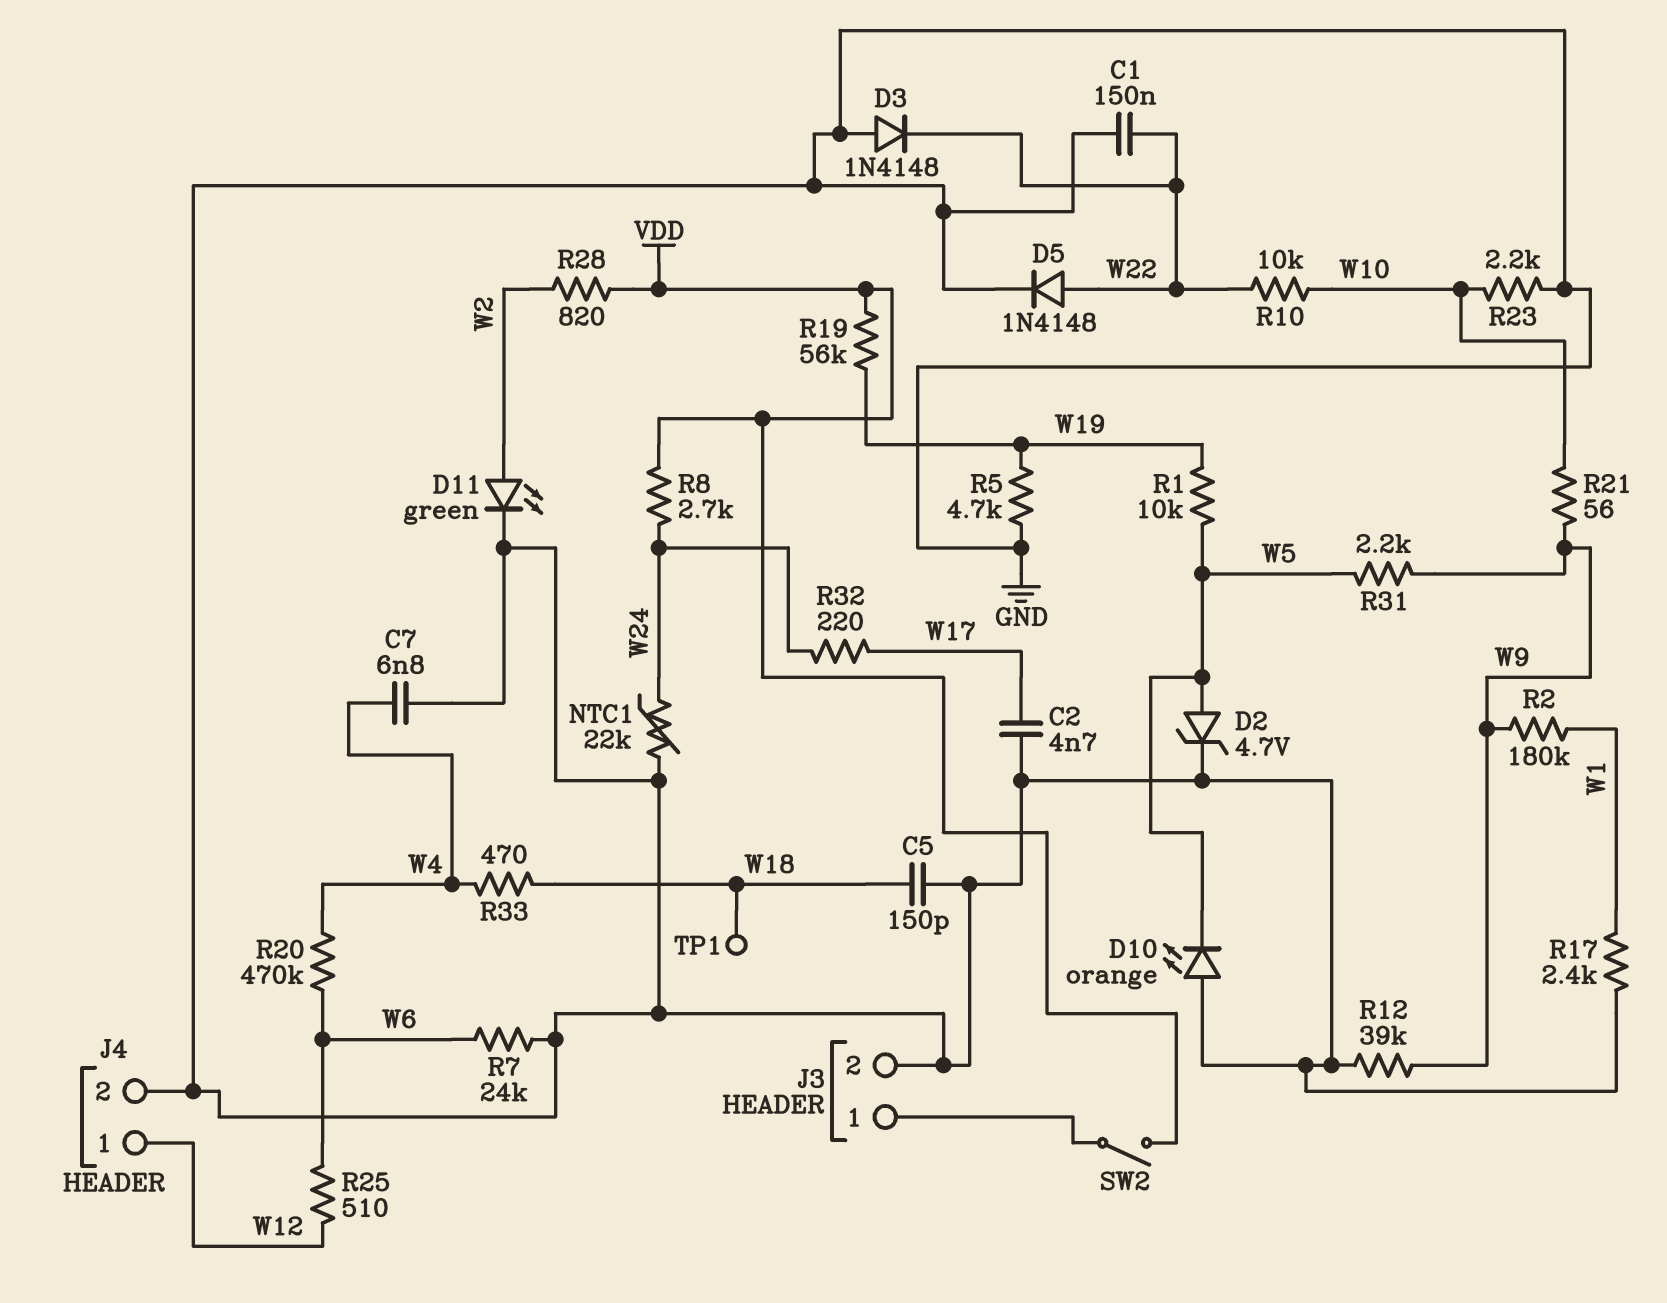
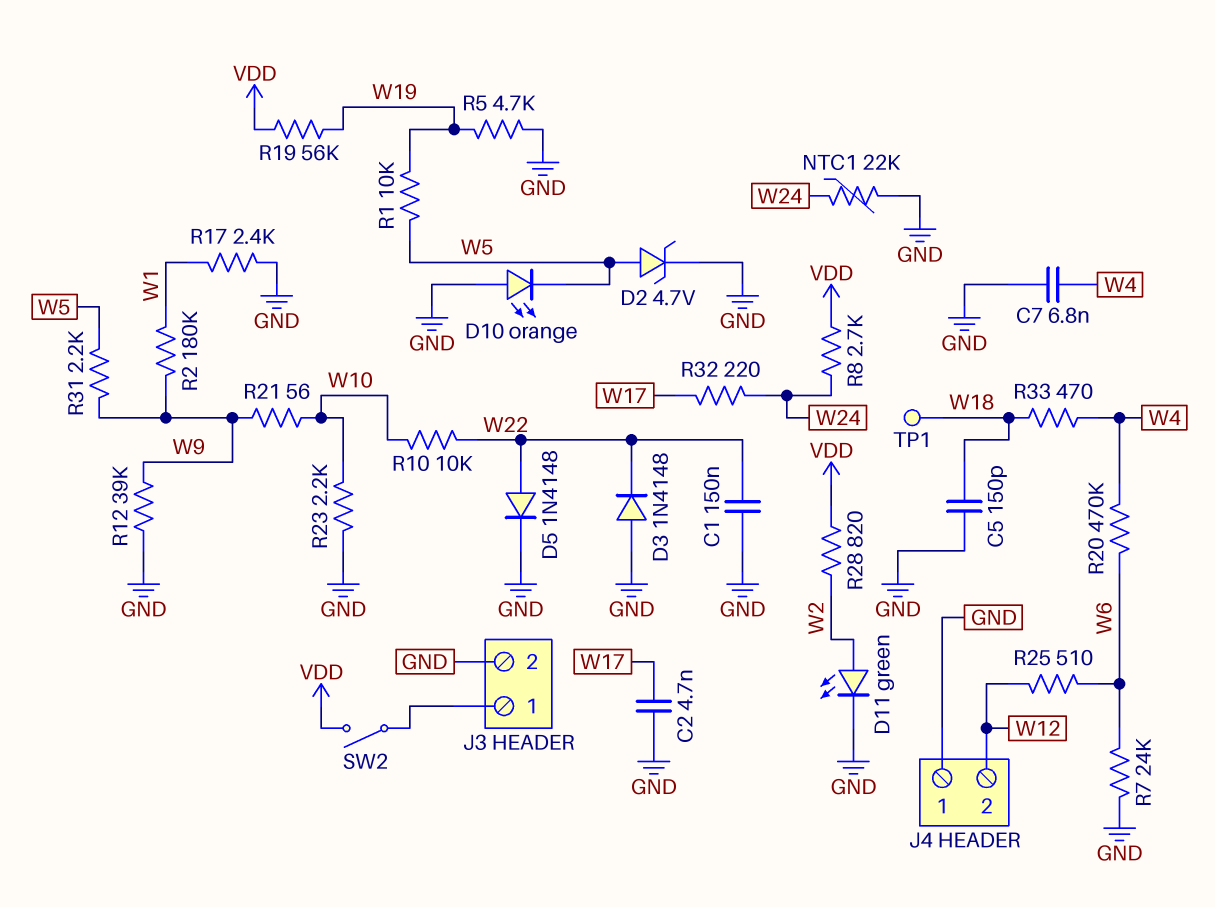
J4 pin 1: W12 -> GND
J4 pin 2: GND -> W12

